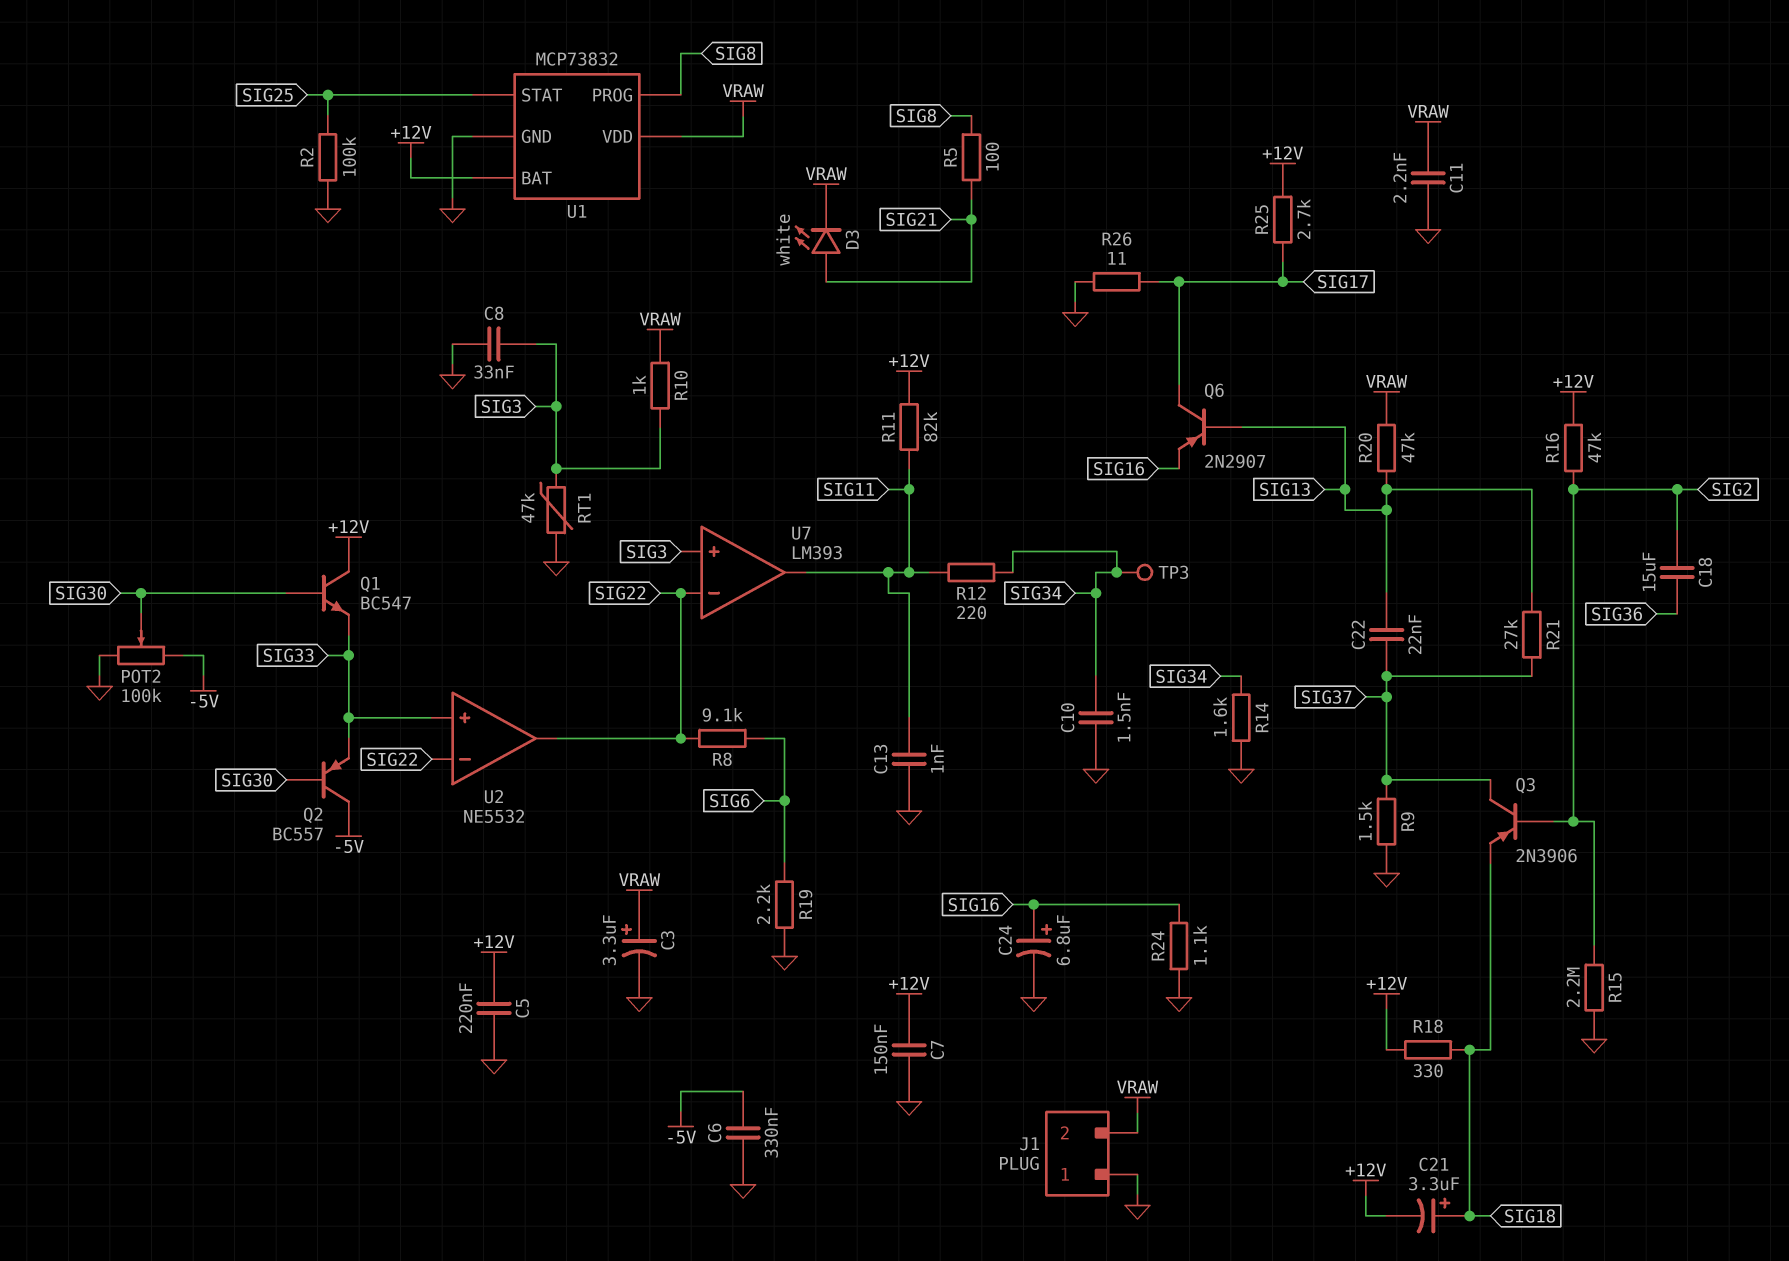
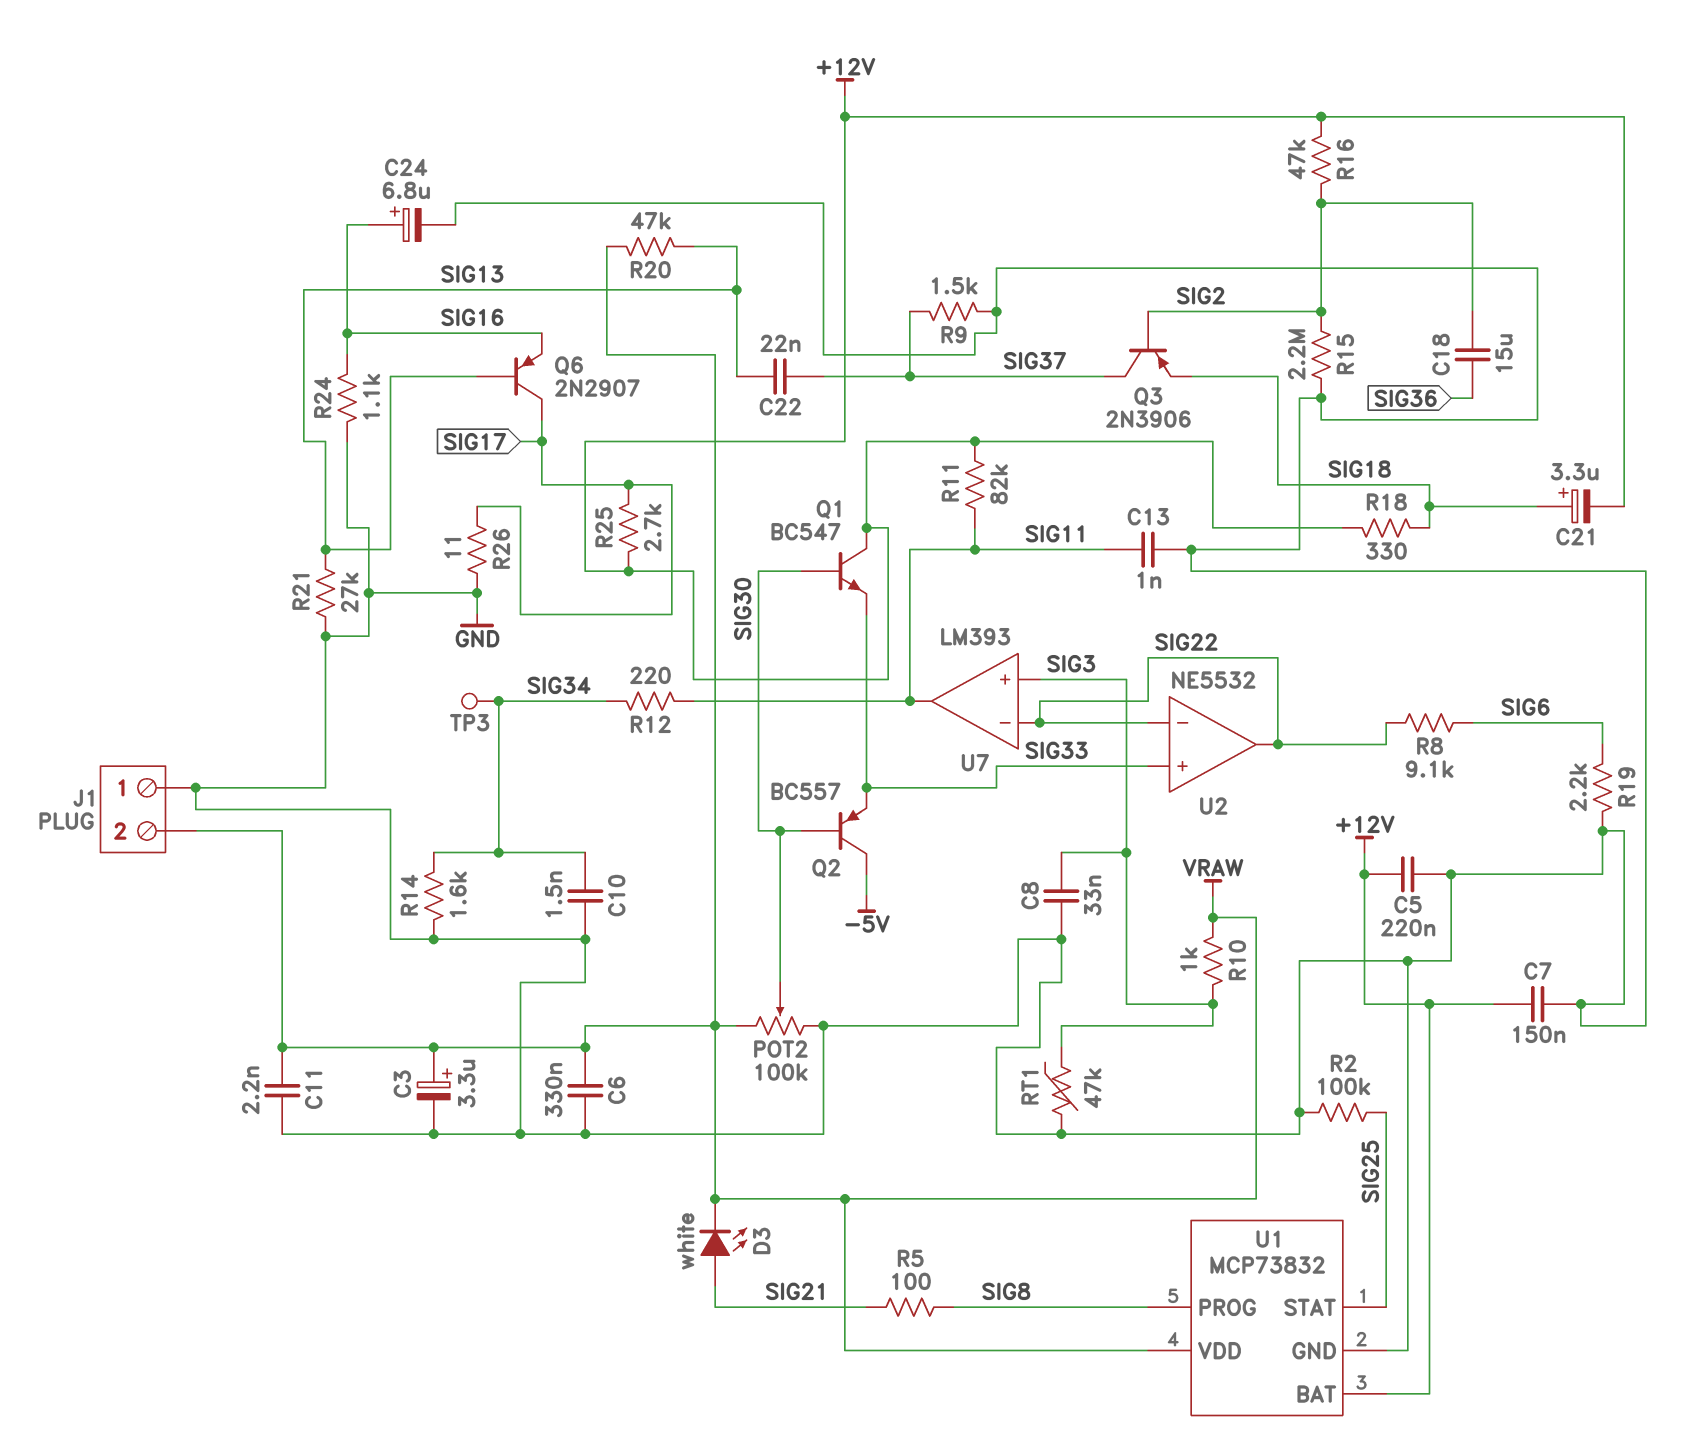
C6: 330nF (-5V, GND) -> 330nF (GND, VRAW)
POT2: 100k (-5V, GND, wiper SIG30) -> 100k (GND, VRAW, wiper SIG30)
R21: 27k (SIG13, SIG37) -> 27k (GND, SIG13)

